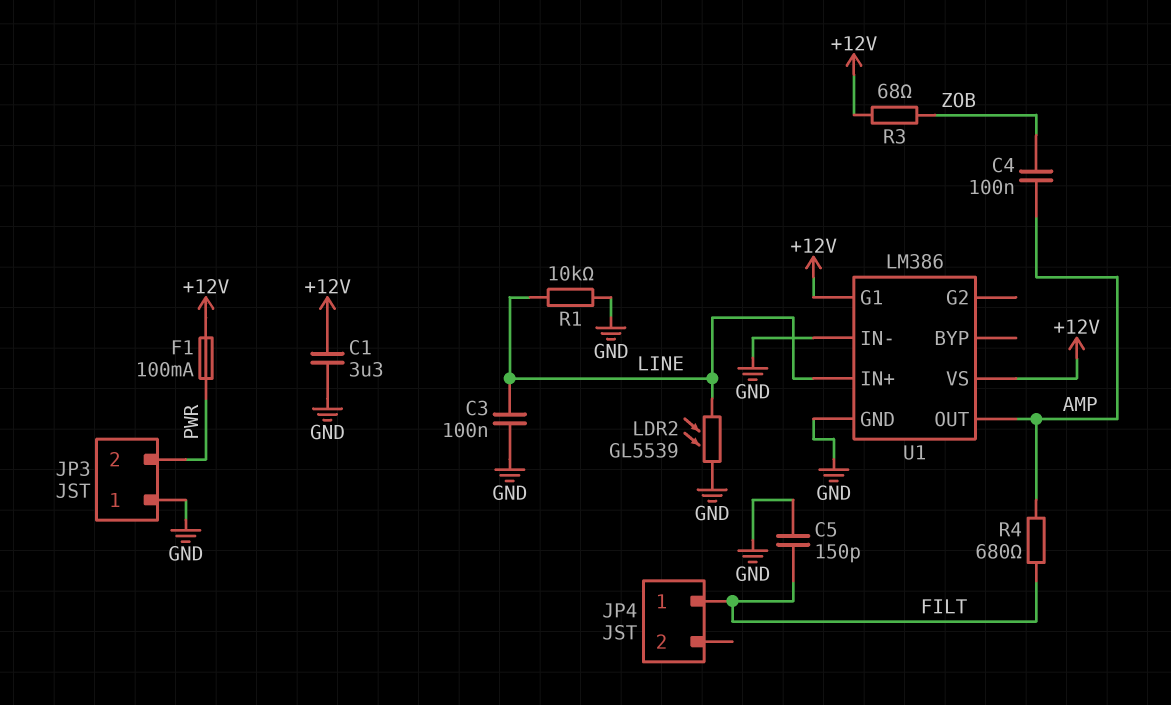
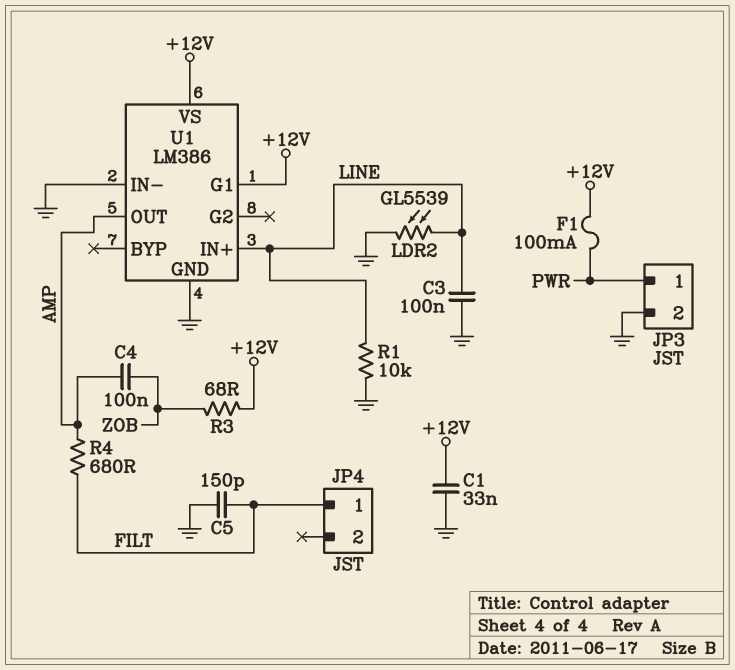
C1: 3.3uF (+12V, GND) -> 33nF (+12V, GND)
JP3 pin 1: GND -> PWR
JP3 pin 2: PWR -> GND

